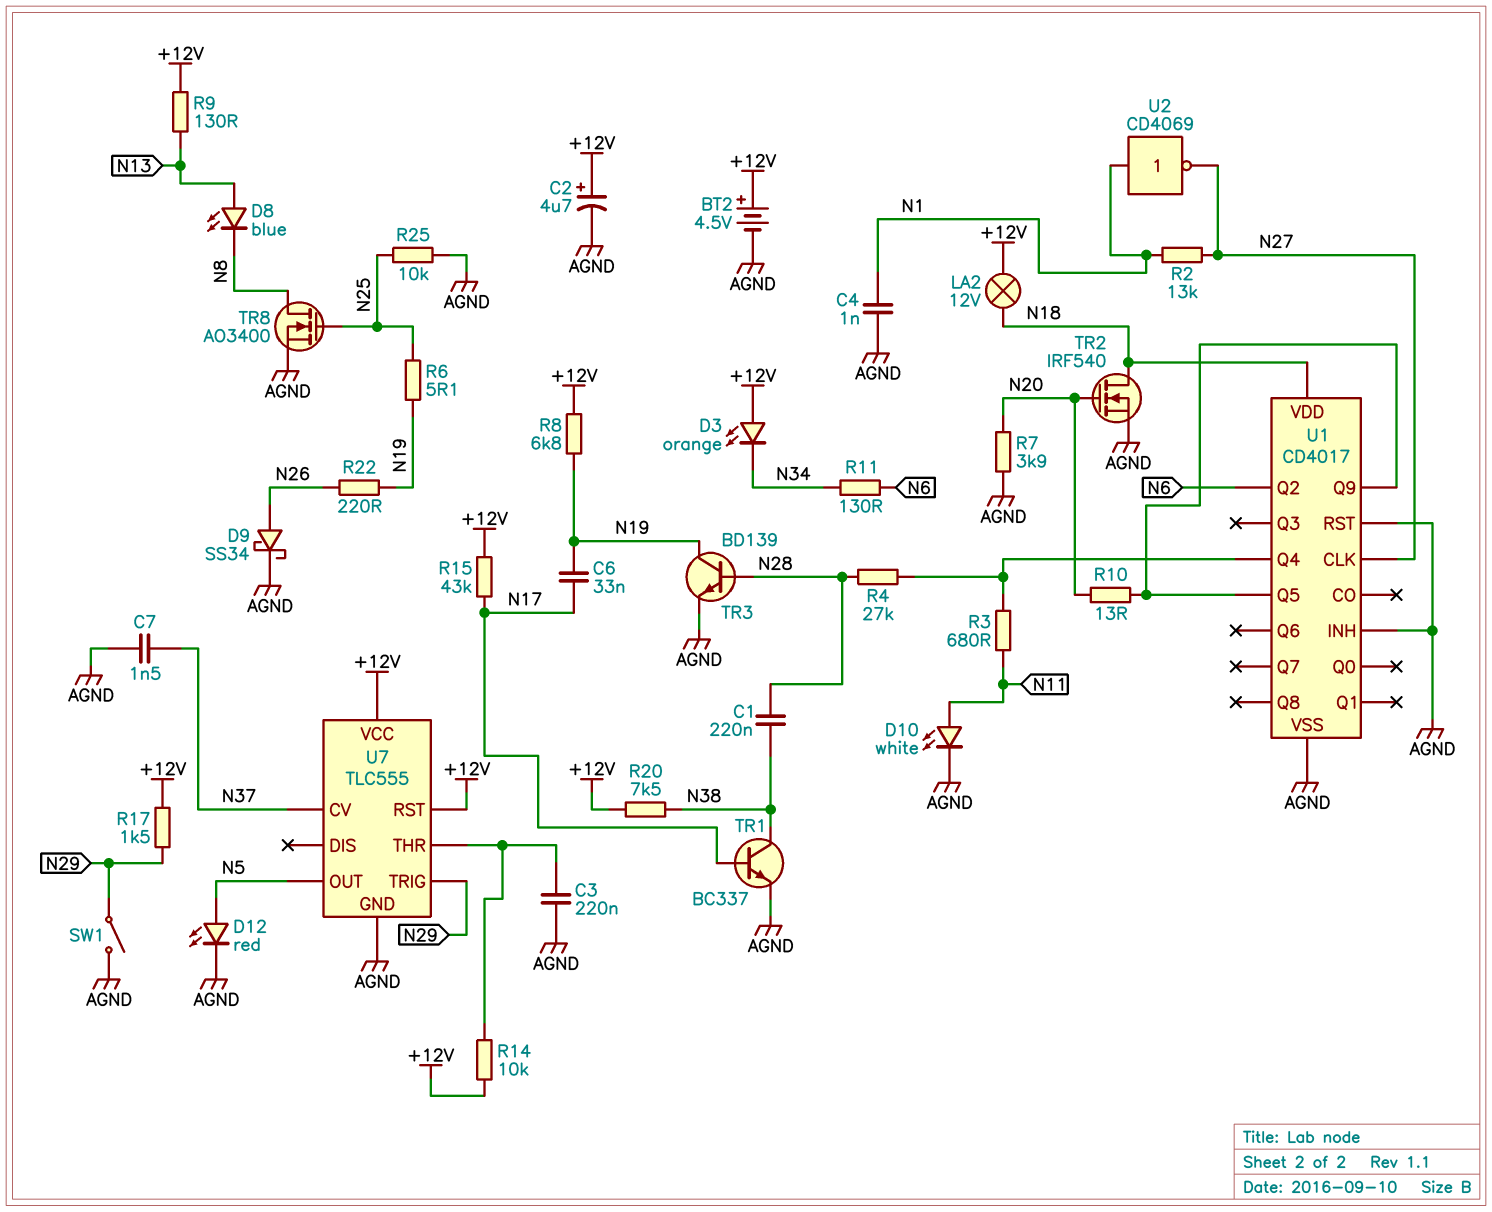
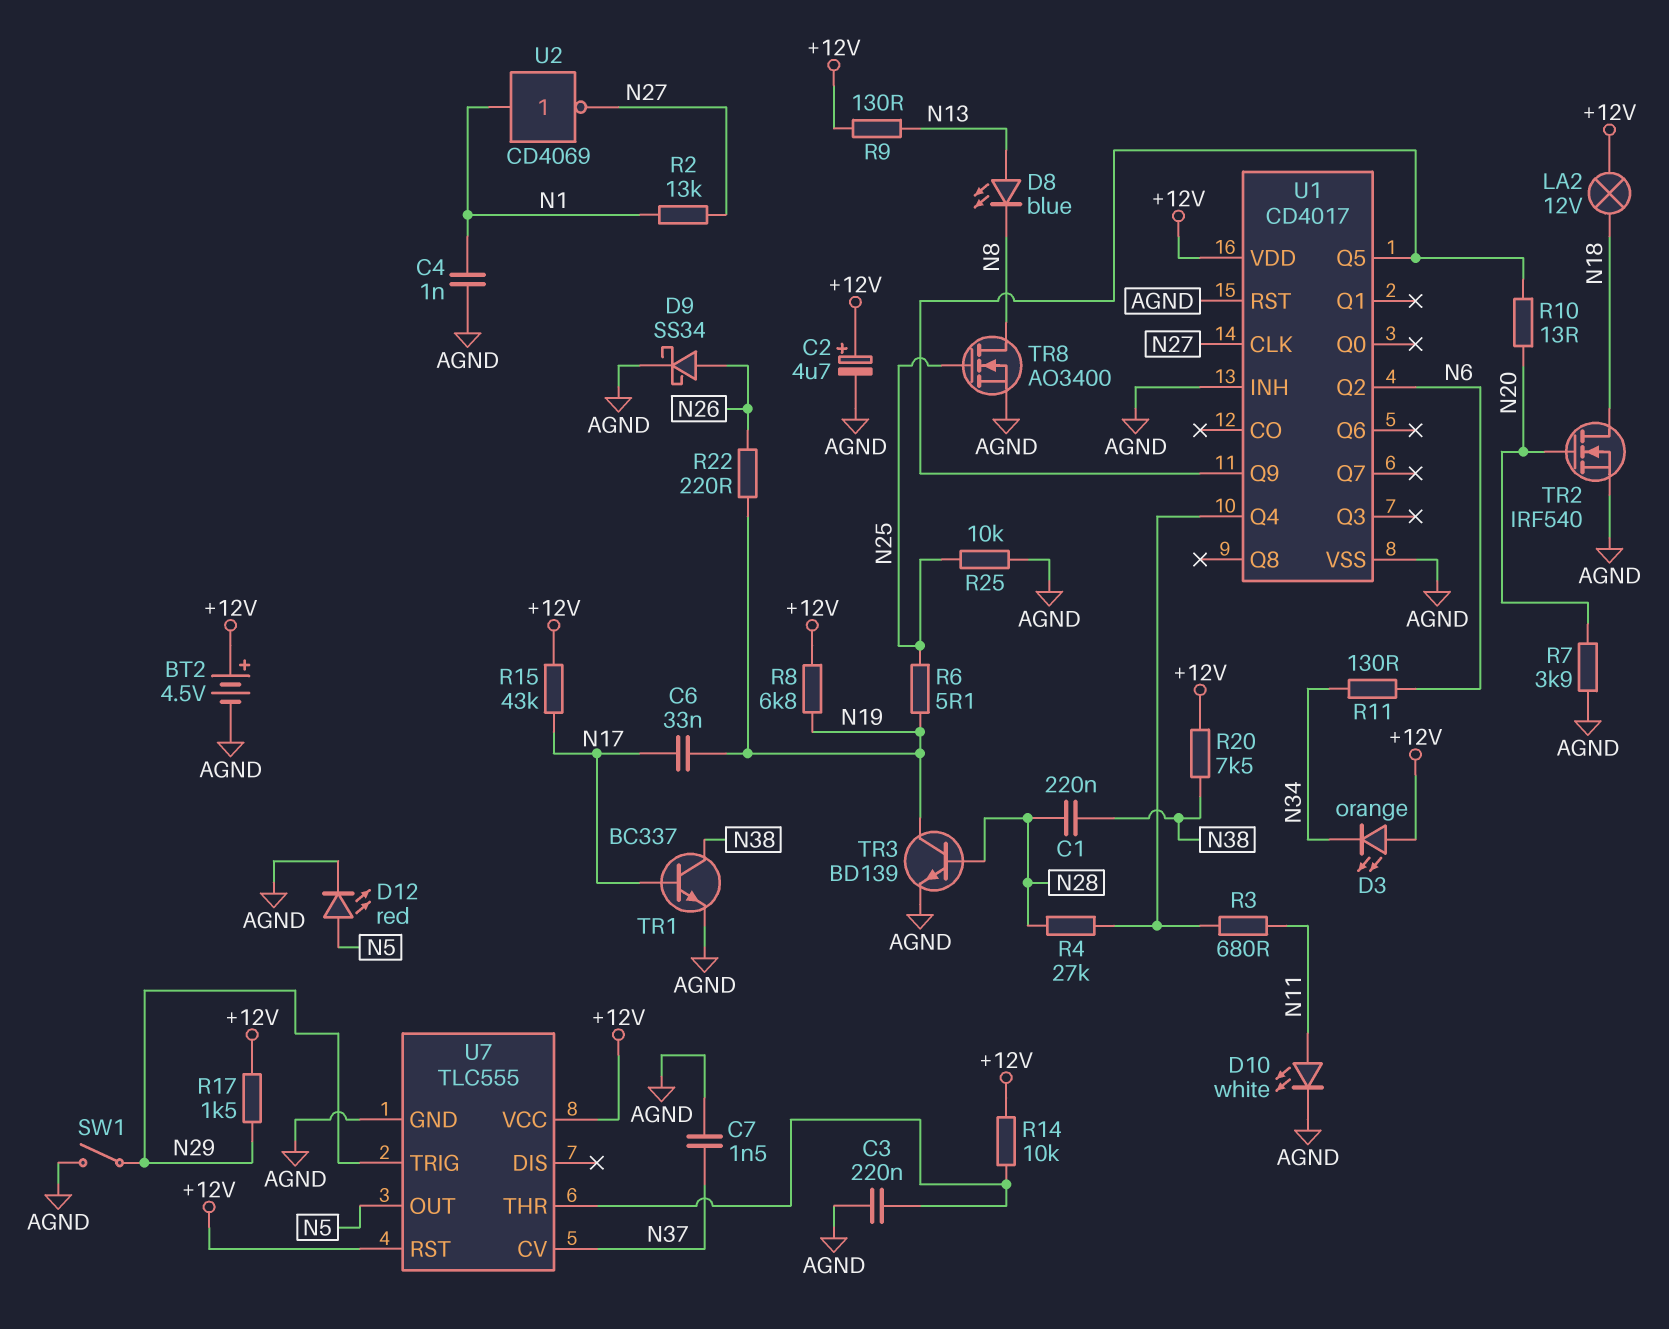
U1 pin VDD: N18 -> +12V

